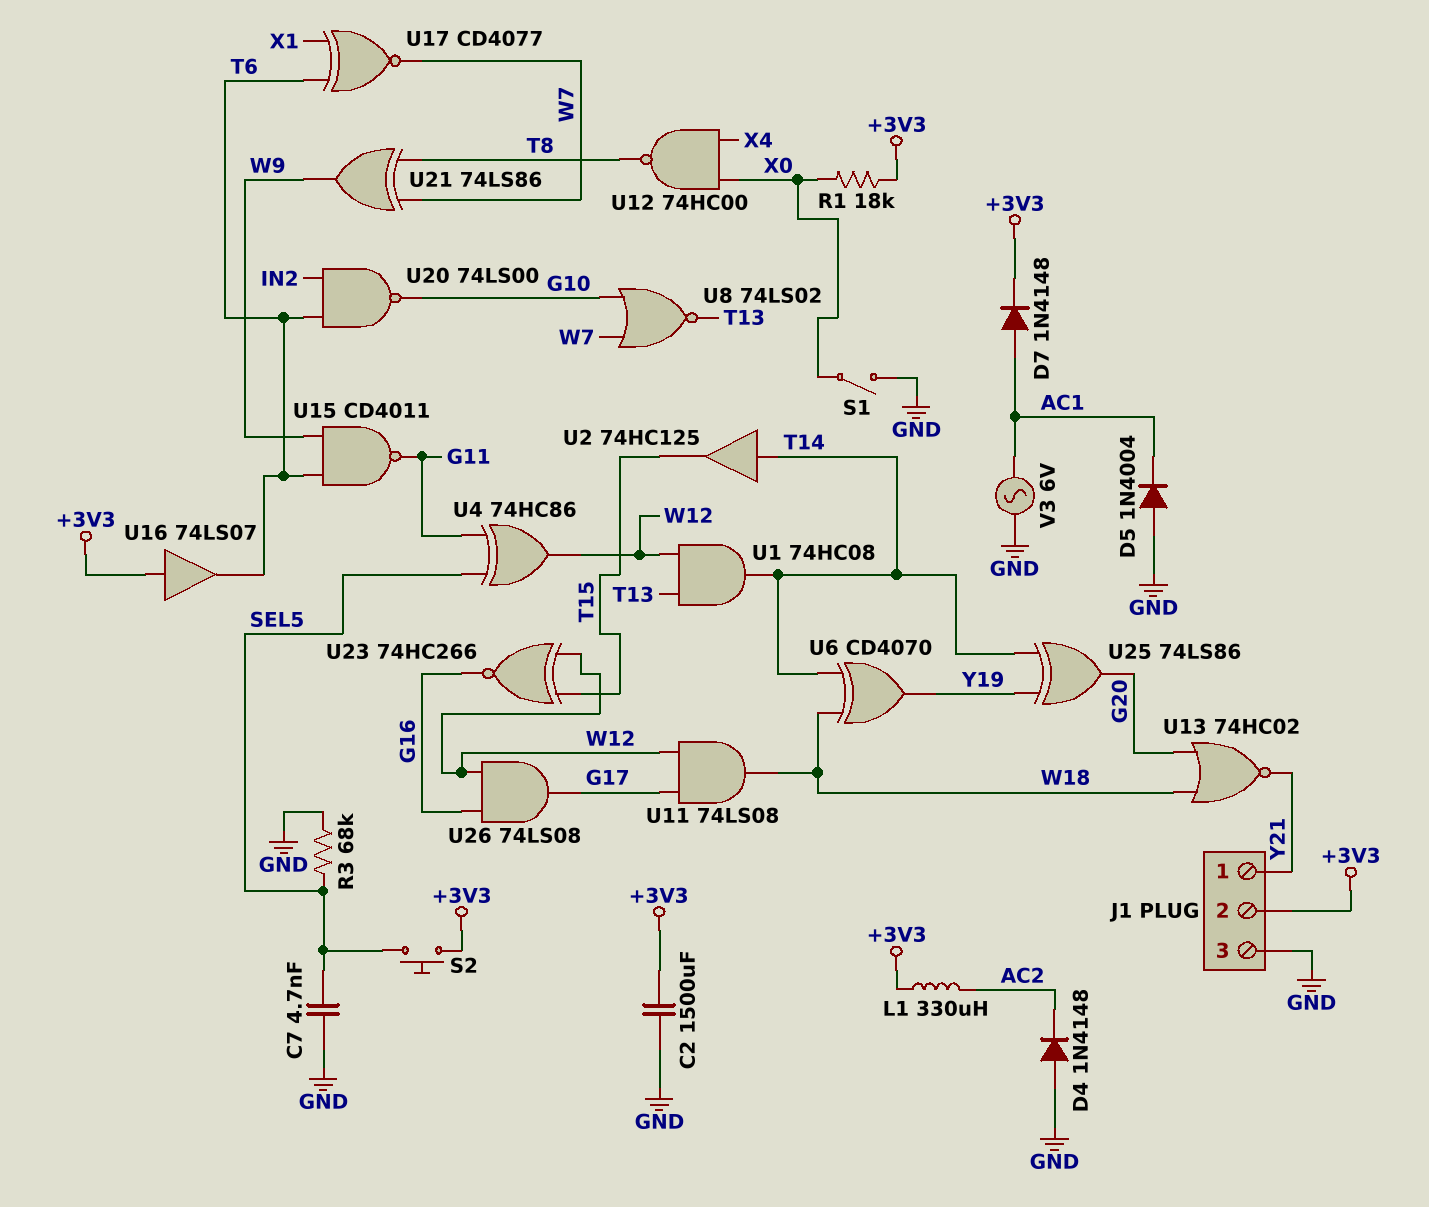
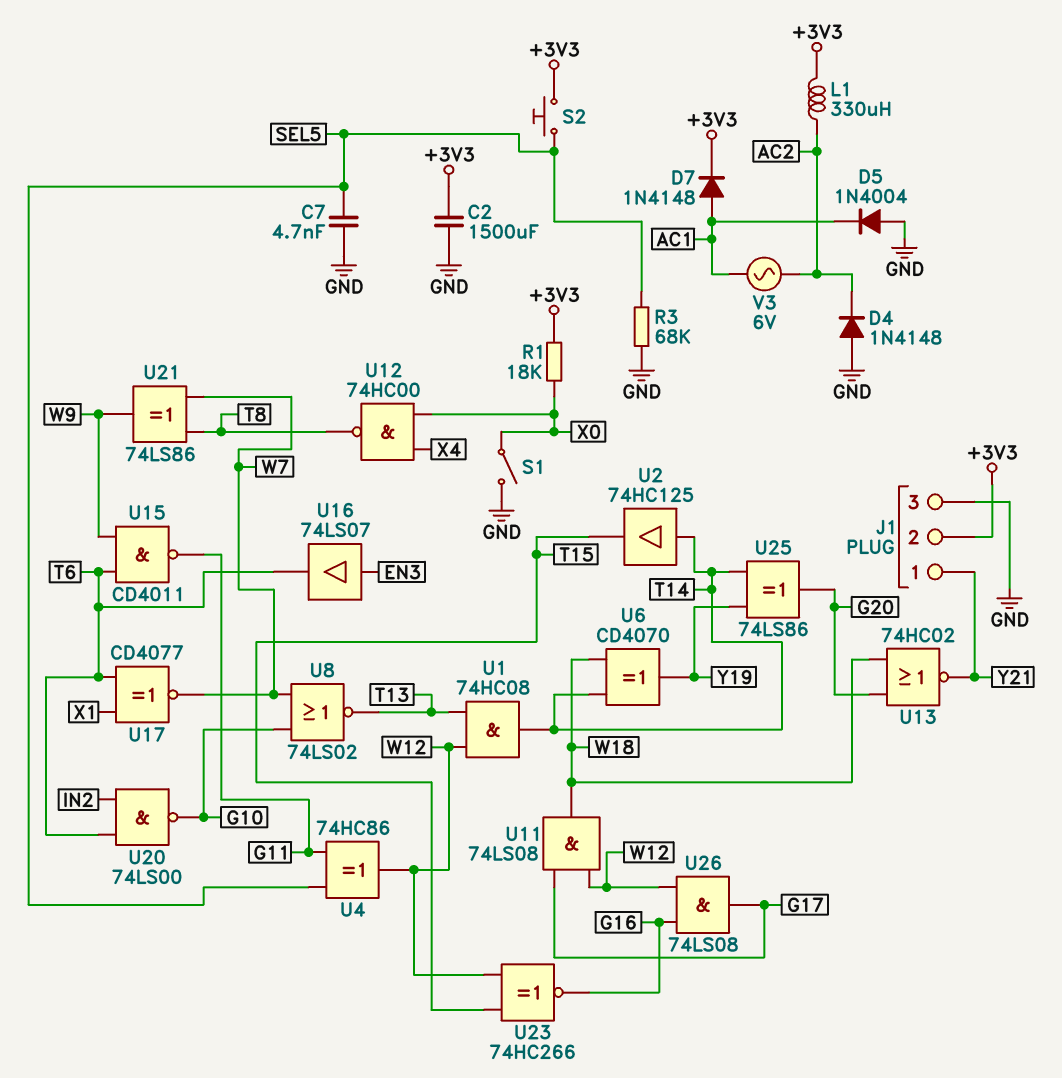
U16: buffer 74LS07 (in +3V3, out T6) -> buffer 74LS07 (in EN3, out T6)
V3: AC 6V (AC1, GND) -> AC 6V (AC1, AC2)

